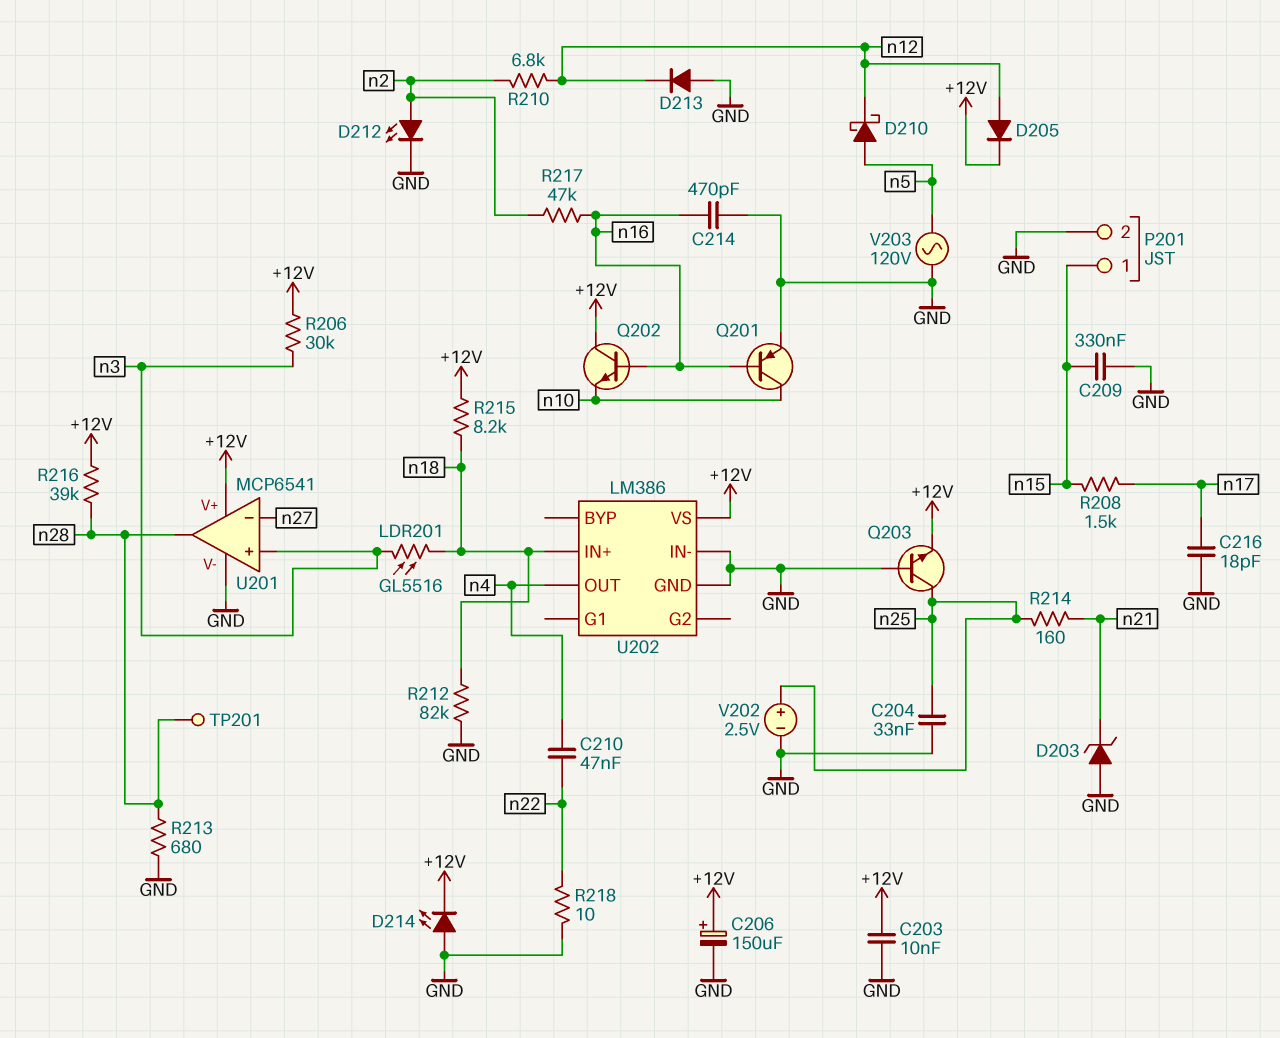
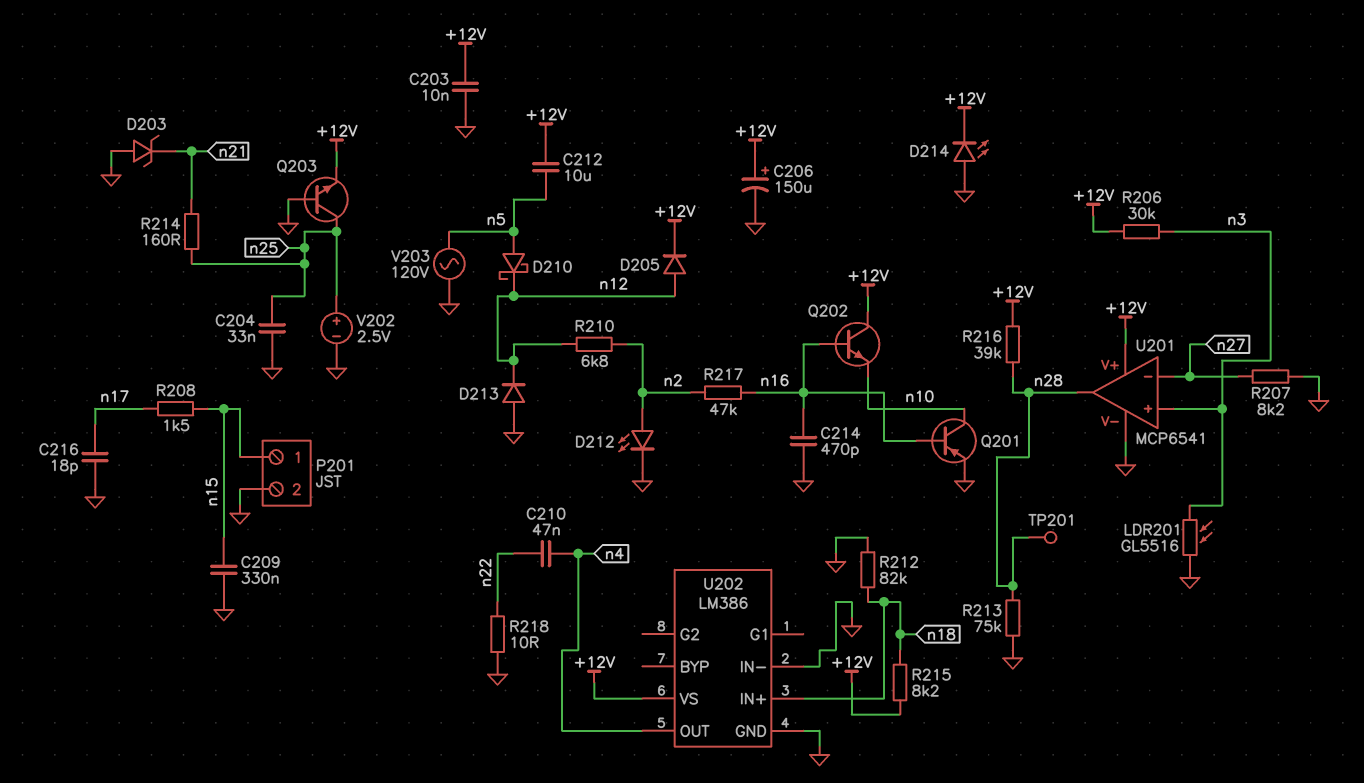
C212: none -> 10uF (+12V, n5)
LDR201: GL5516 (n3, n18) -> GL5516 (GND, n3)
R207: none -> 8.2k (GND, n27)
R213: 680 (GND, n28) -> 75k (GND, n28)

